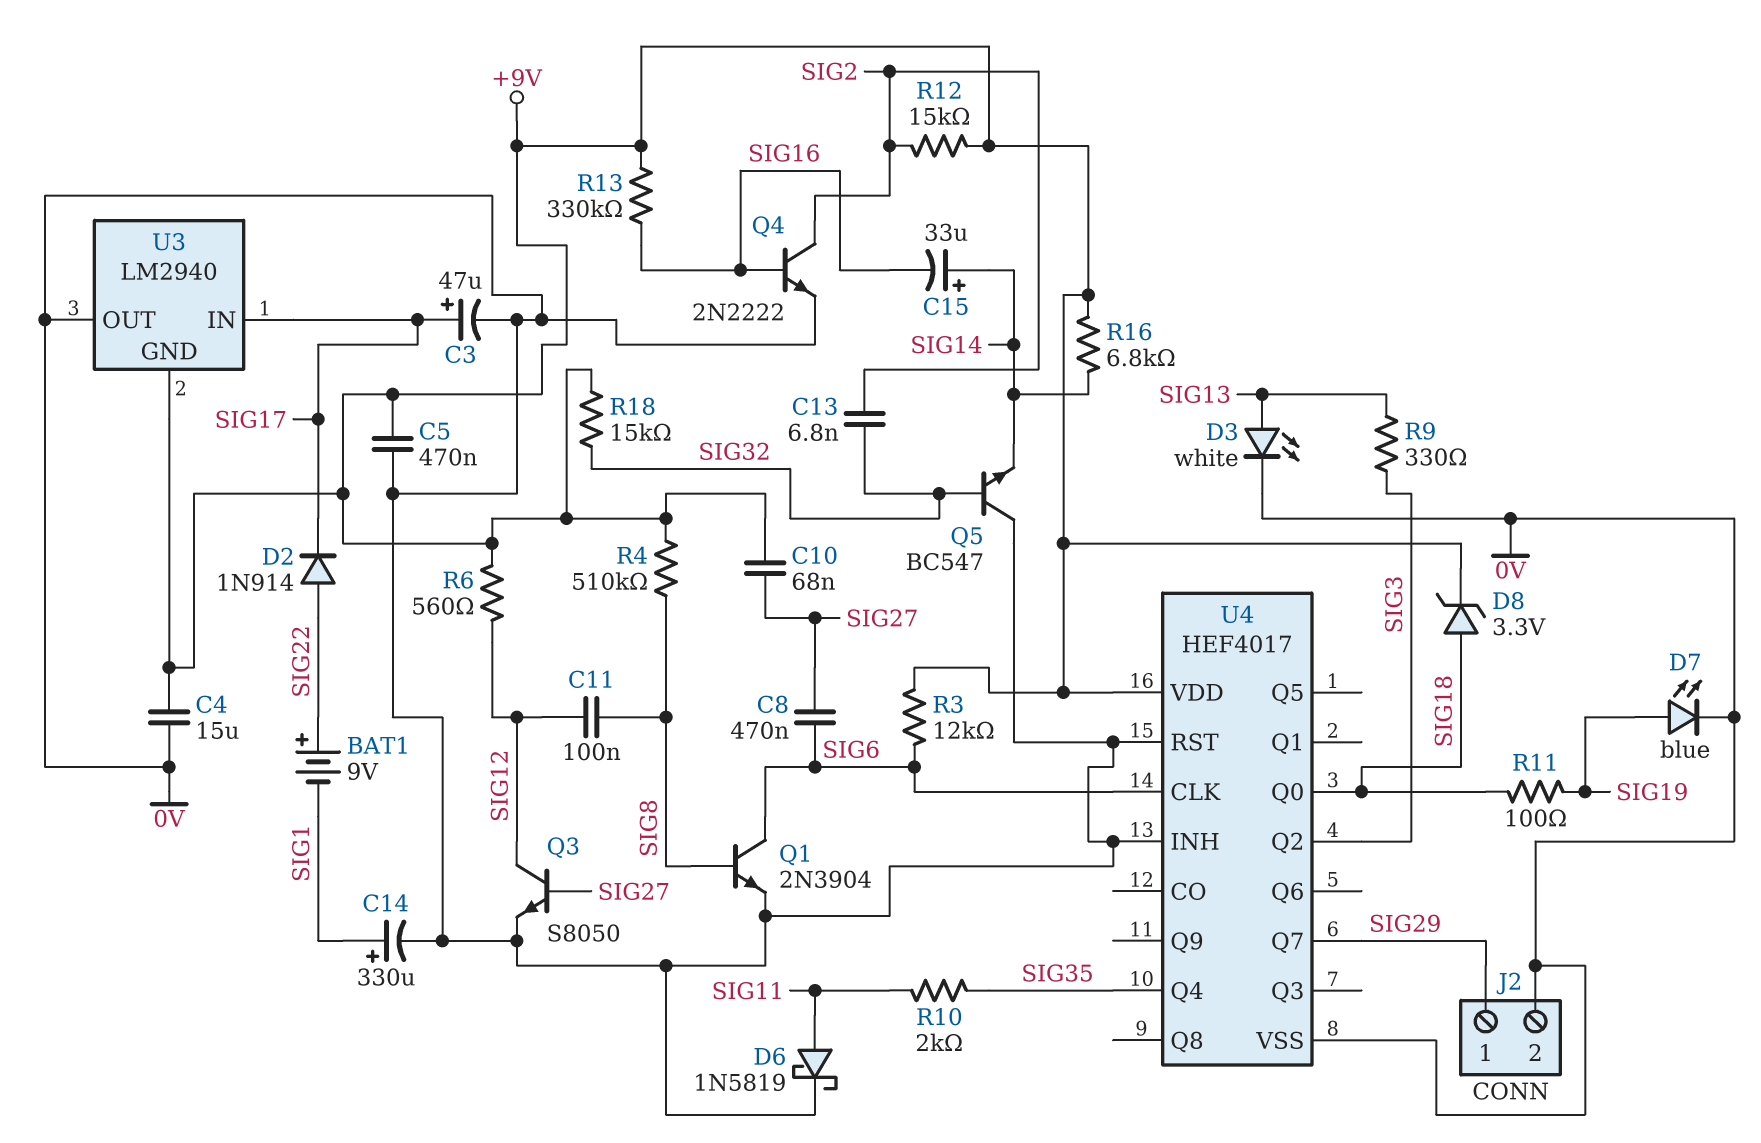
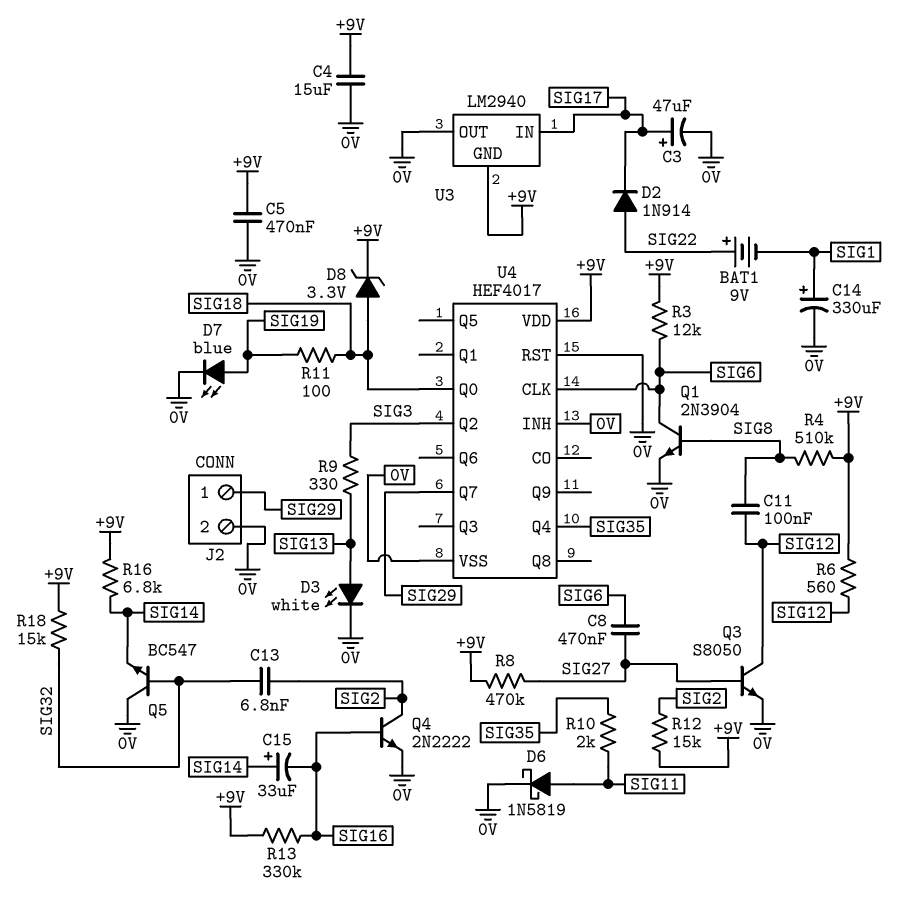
C10: 68nF (+9V, SIG27) -> none
R8: none -> 470k (+9V, SIG27)

